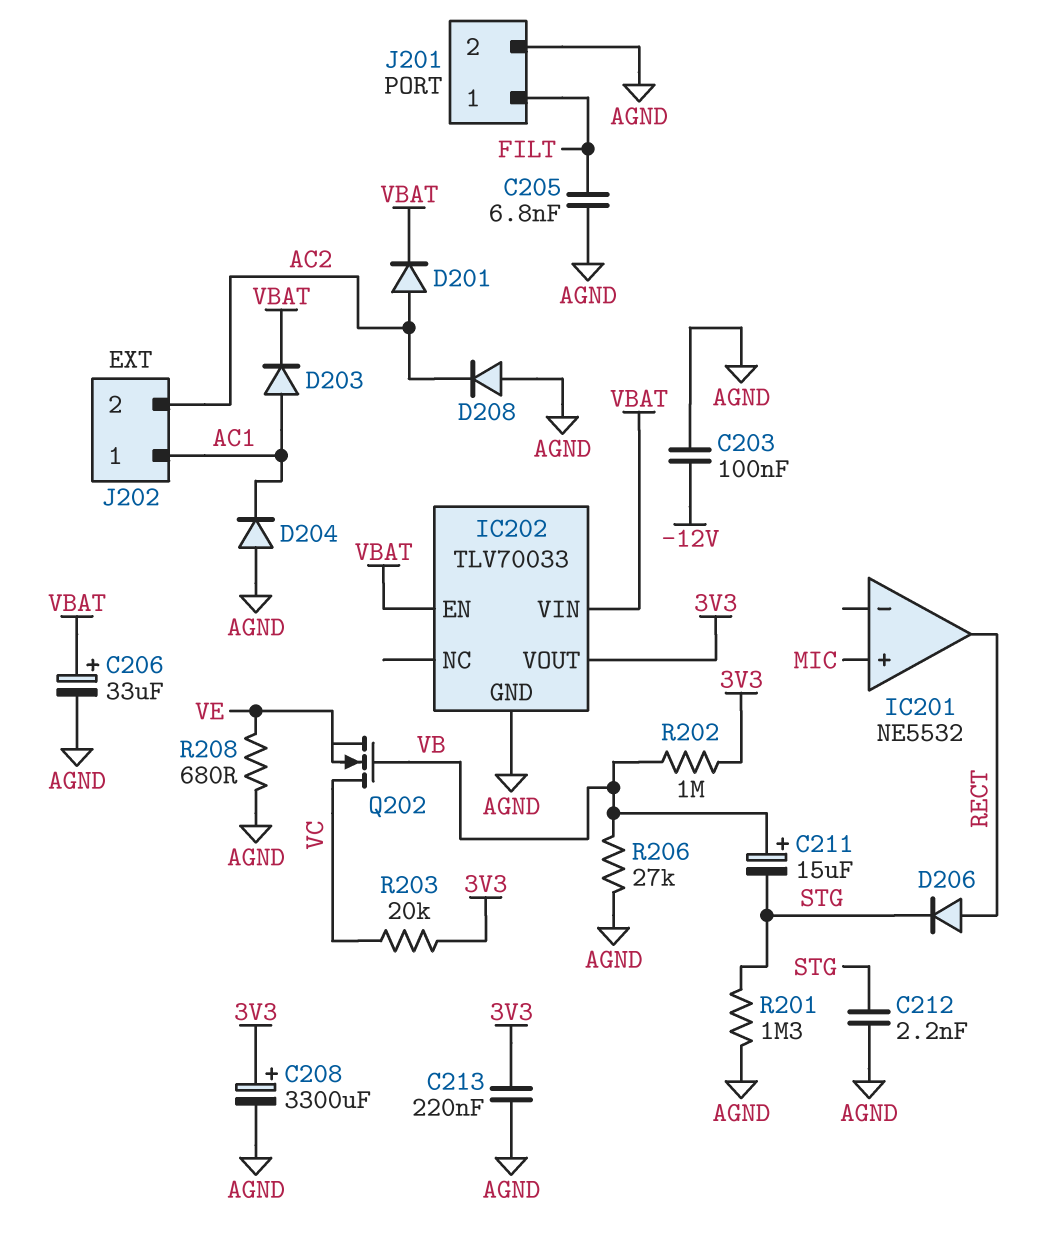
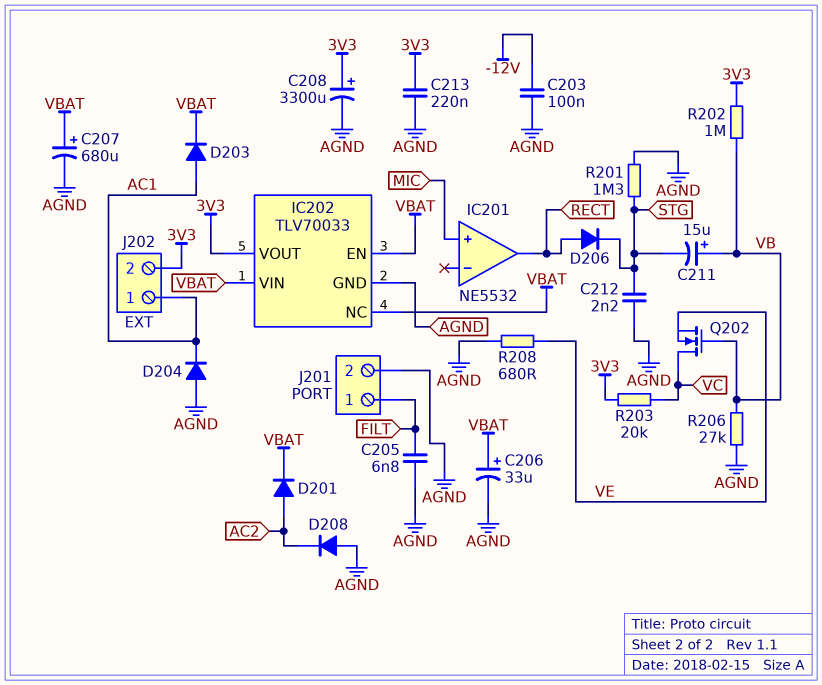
C207: none -> 680uF (plus VBAT, minus AGND)
IC202 pin NC: none -> VBAT
J202 pin 2: AC2 -> 3V3

